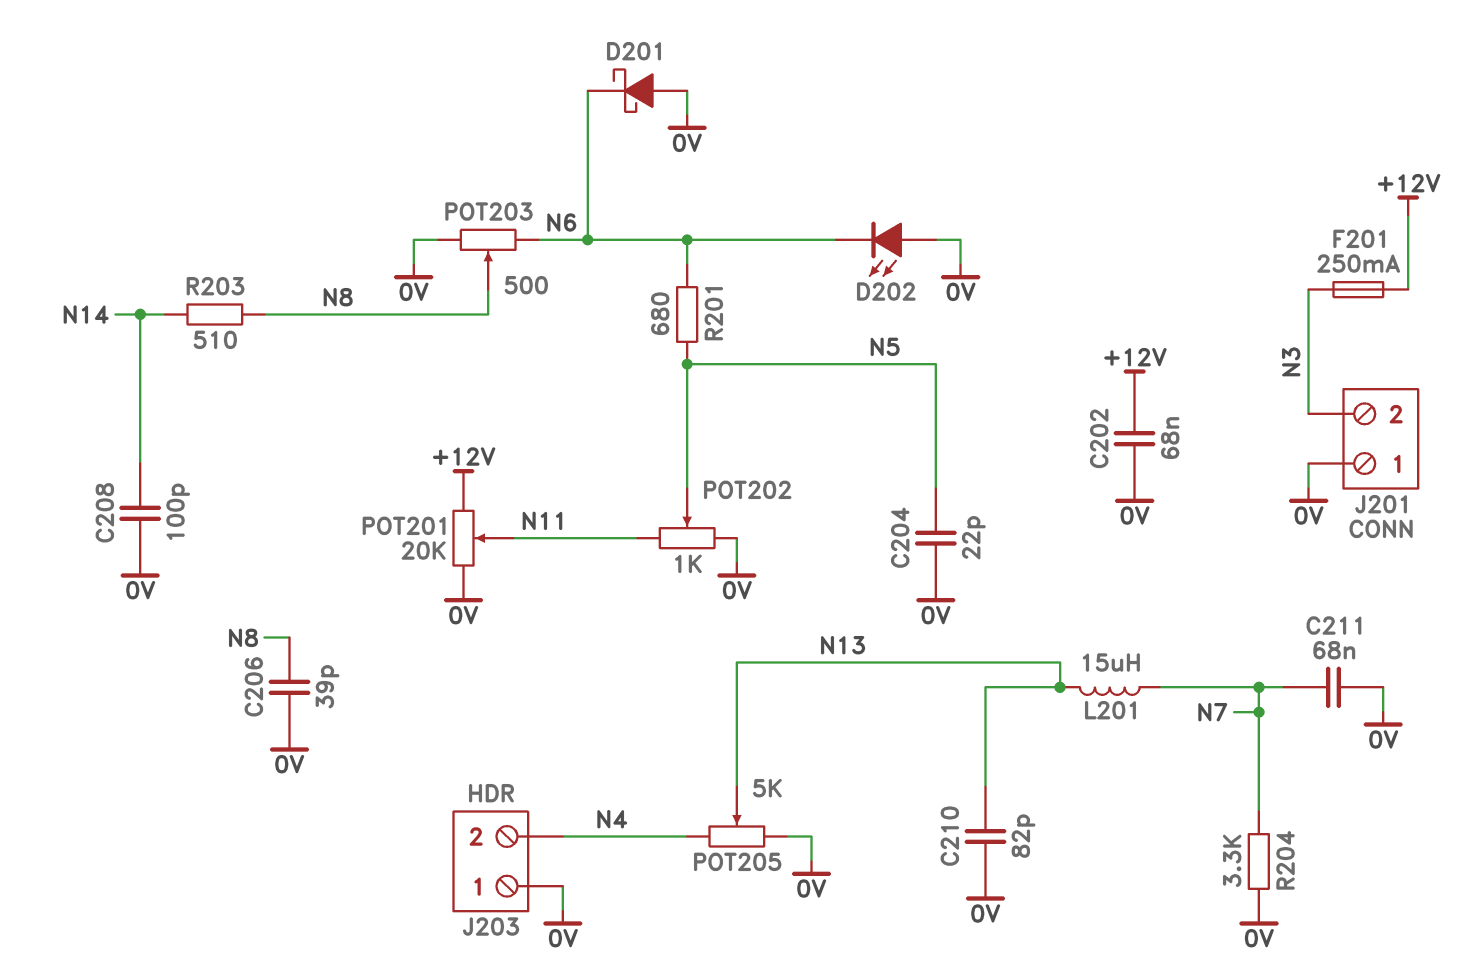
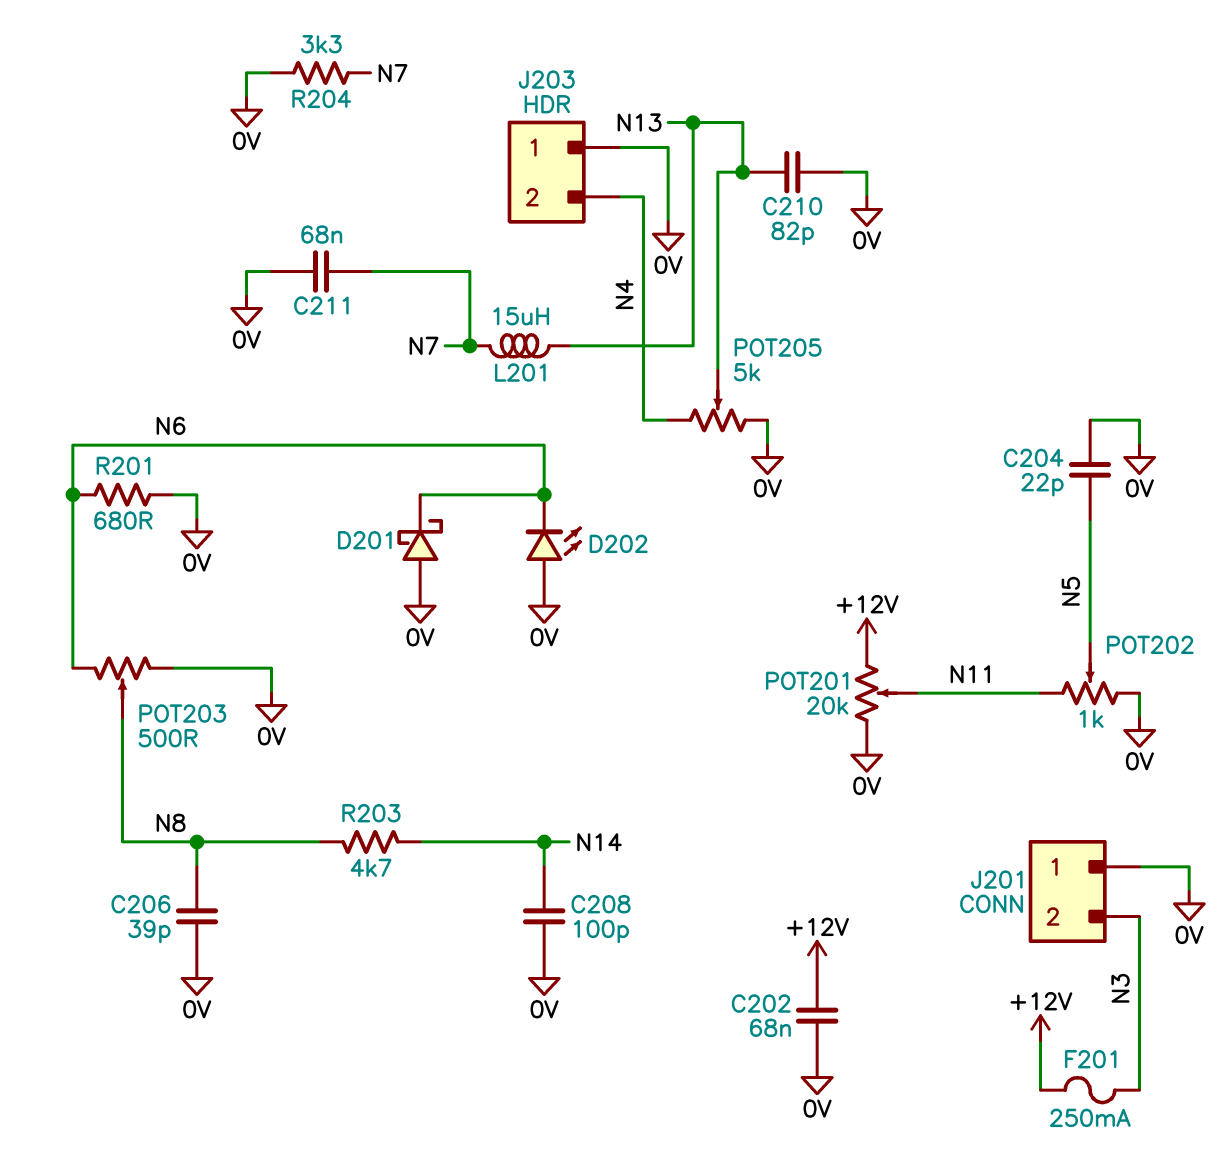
R201: 680 (N5, N6) -> 680 (0V, N6)
R203: 510 (N8, N14) -> 4.7k (N8, N14)

